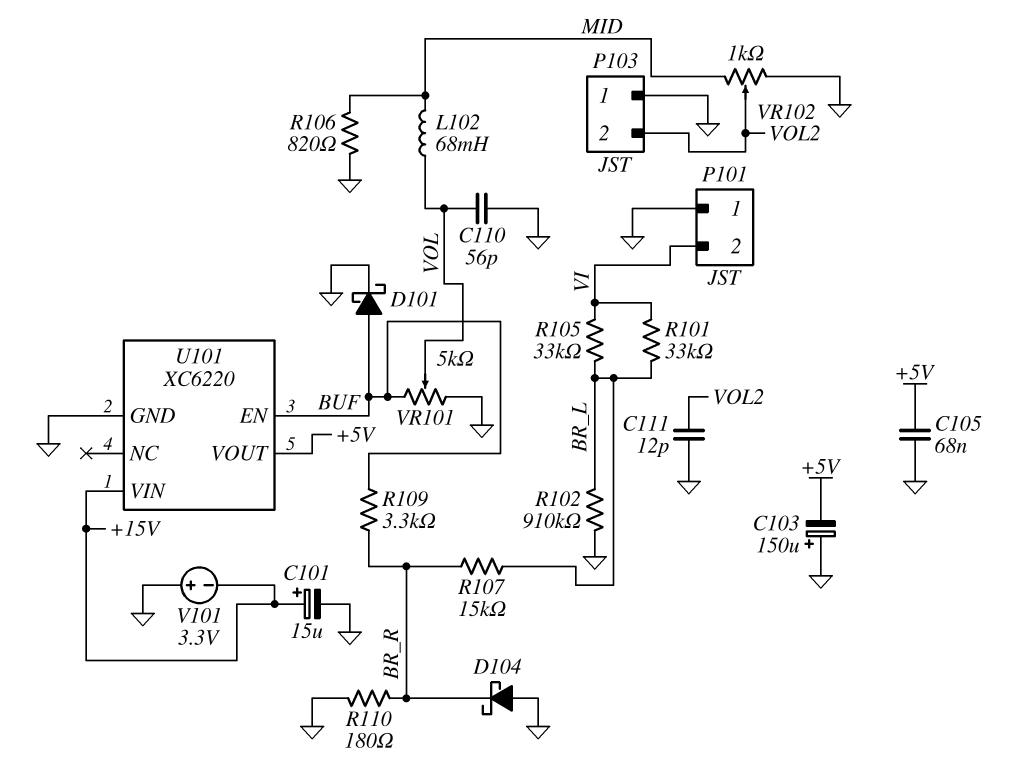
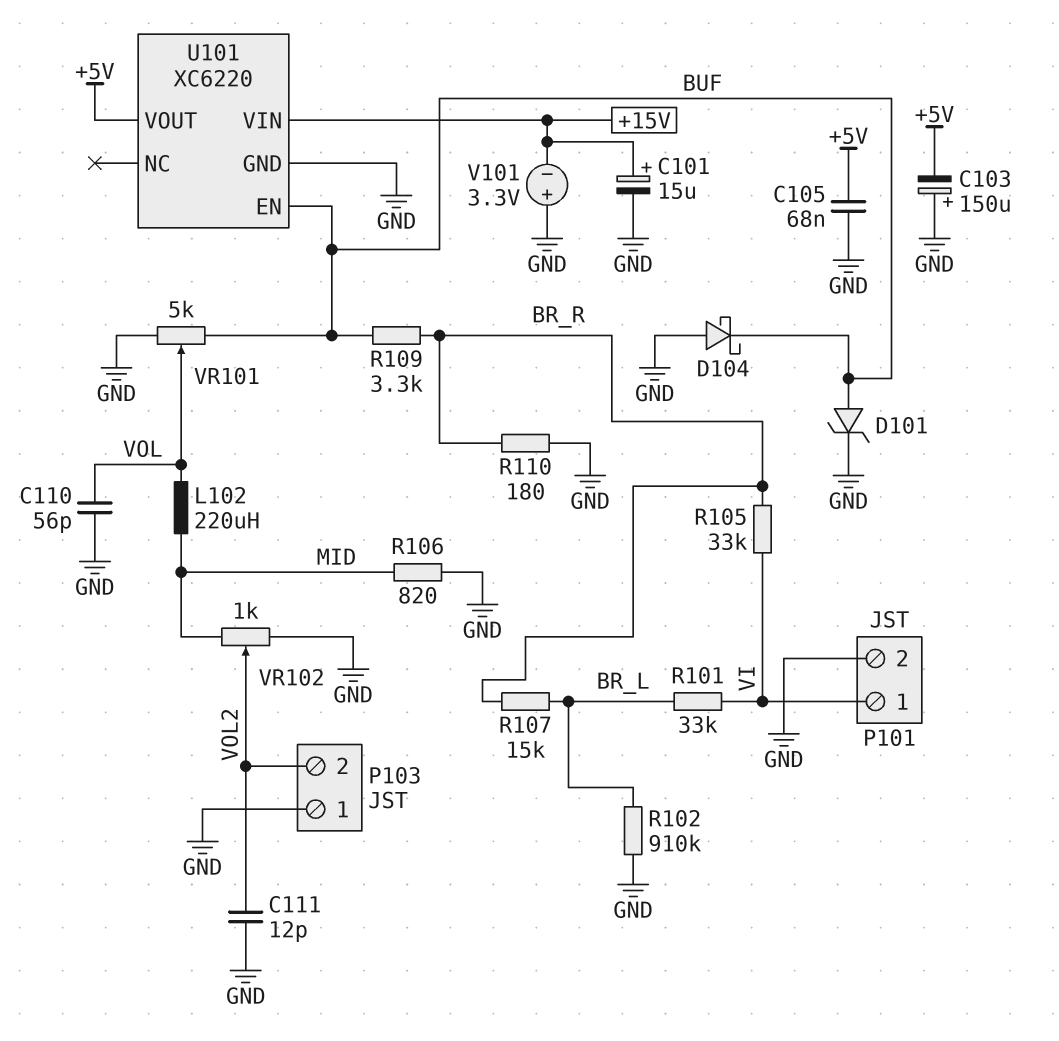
D101: schottky (A BUF, K GND) -> zener (A BUF, K GND)
D104: schottky (A GND, K BR_R) -> schottky (A GND, K BUF)
L102: 68mH (MID, VOL) -> 220uH (MID, VOL)
P101 pin 1: GND -> VI
P101 pin 2: VI -> GND
R105: 33k (BR_L, VI) -> 33k (BR_R, VI)

